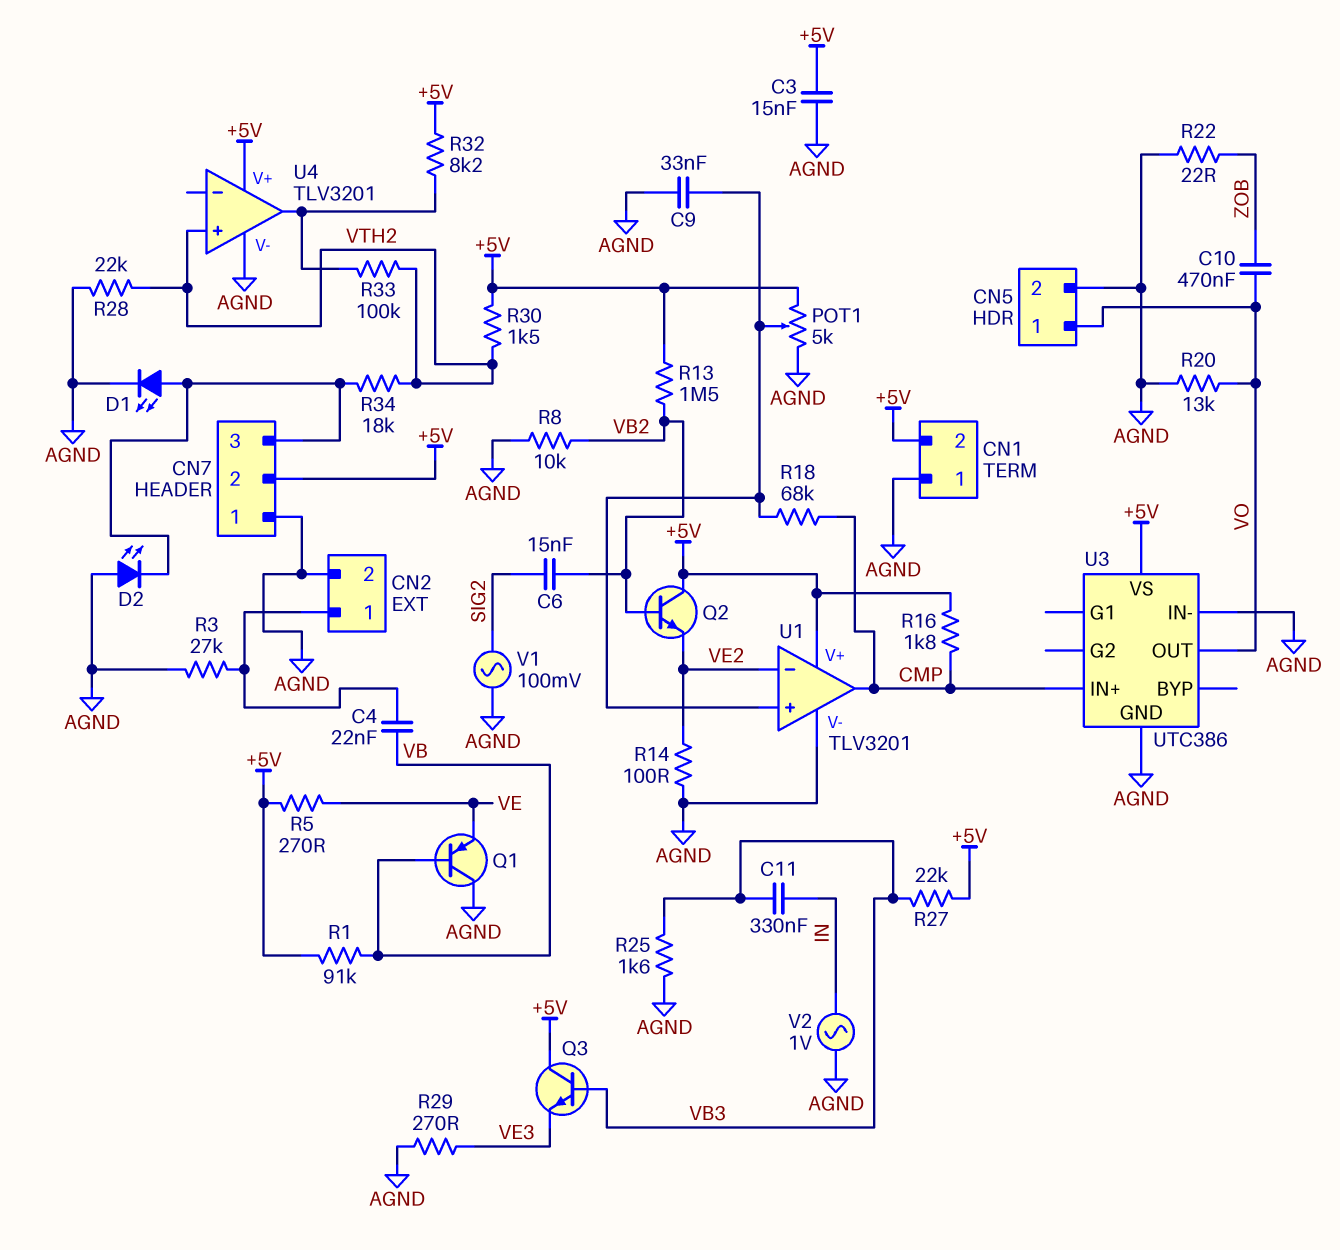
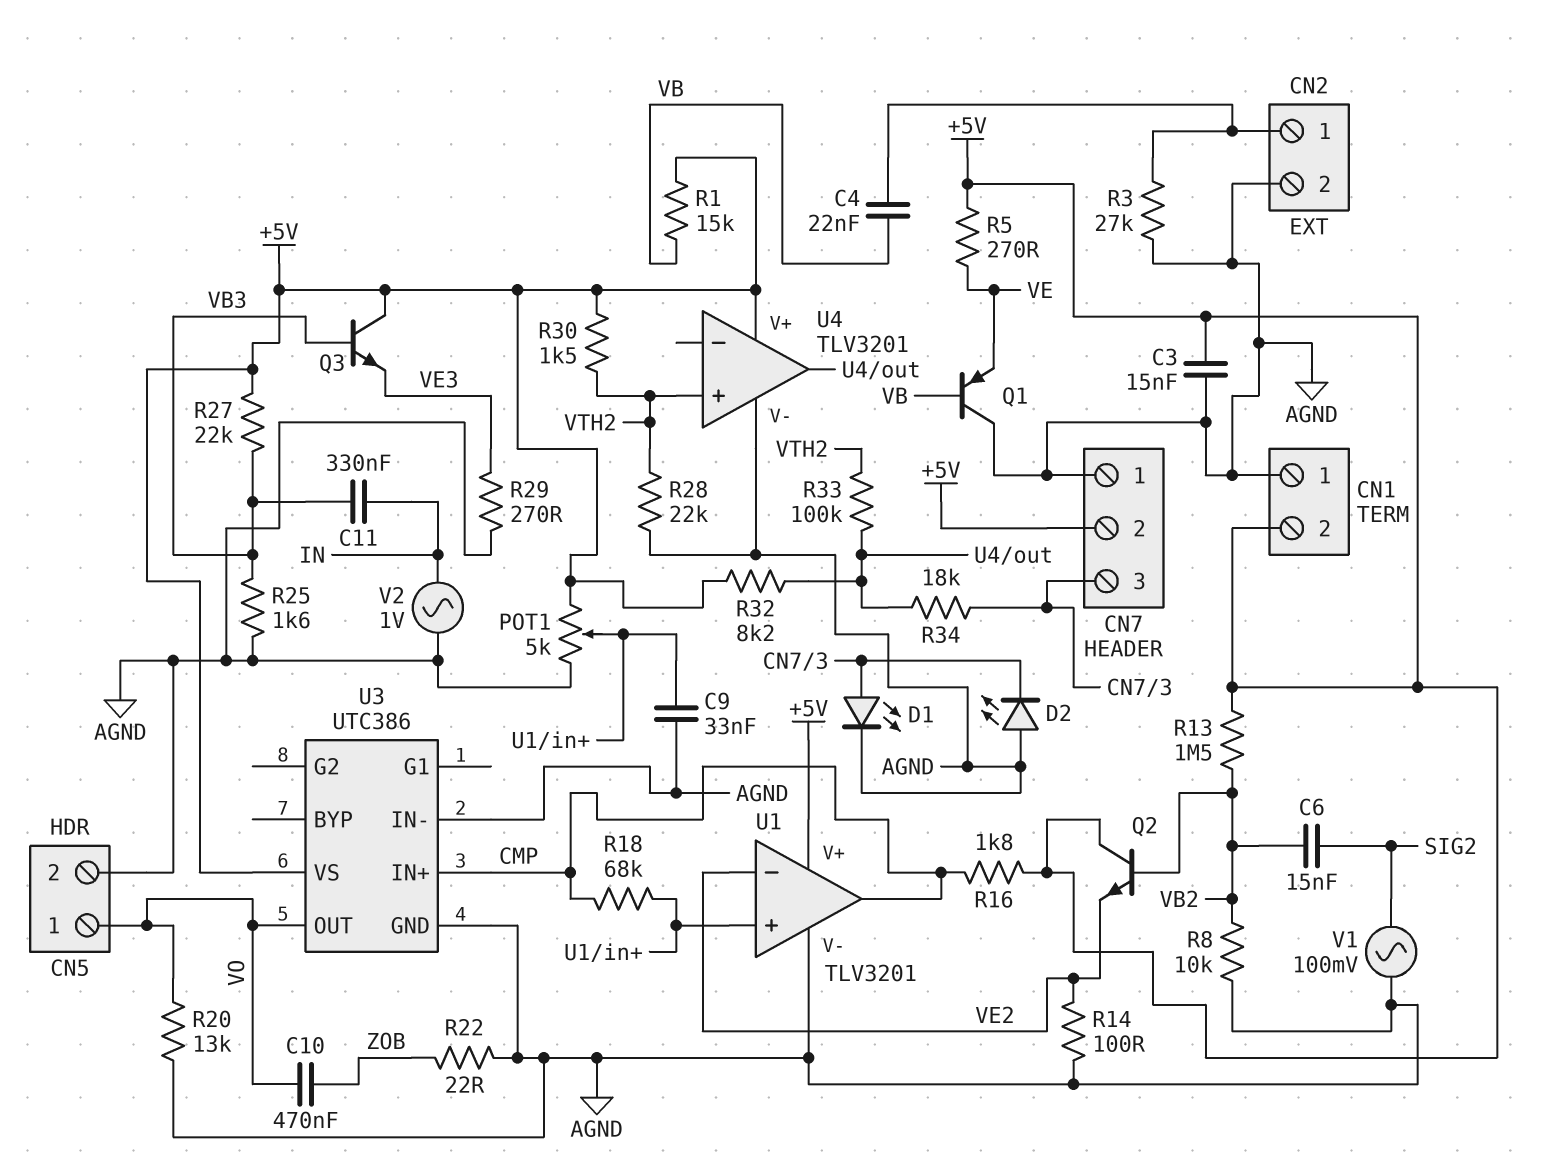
R1: 91k (+5V, VB) -> 15k (+5V, VB)
R34: 18k (CN7/3, VTH2) -> 18k (CN7/3, U4/out)

